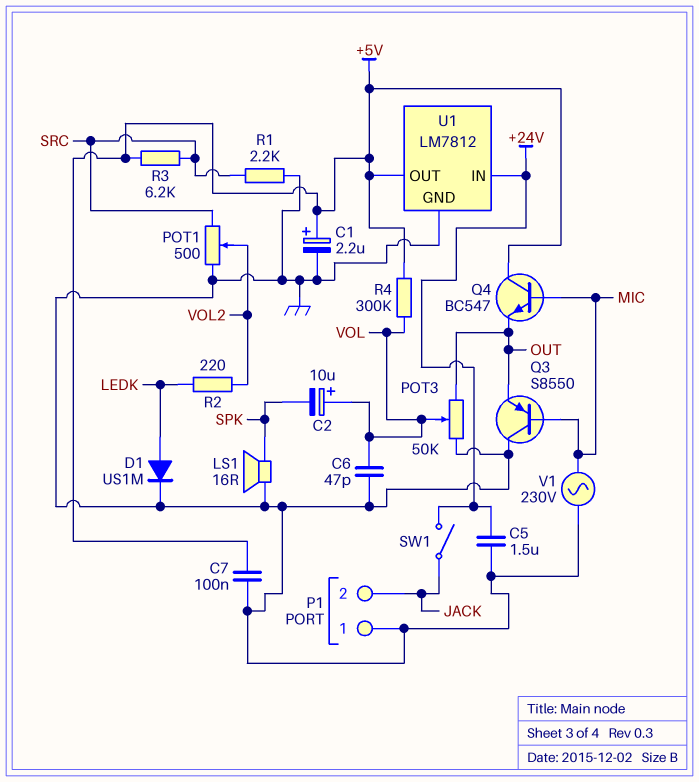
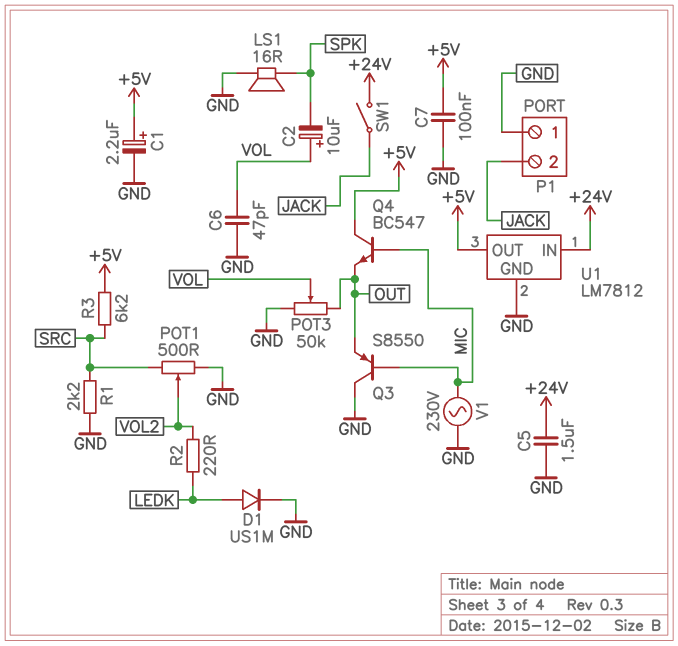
R4: 300k (+5V, VOL) -> none

